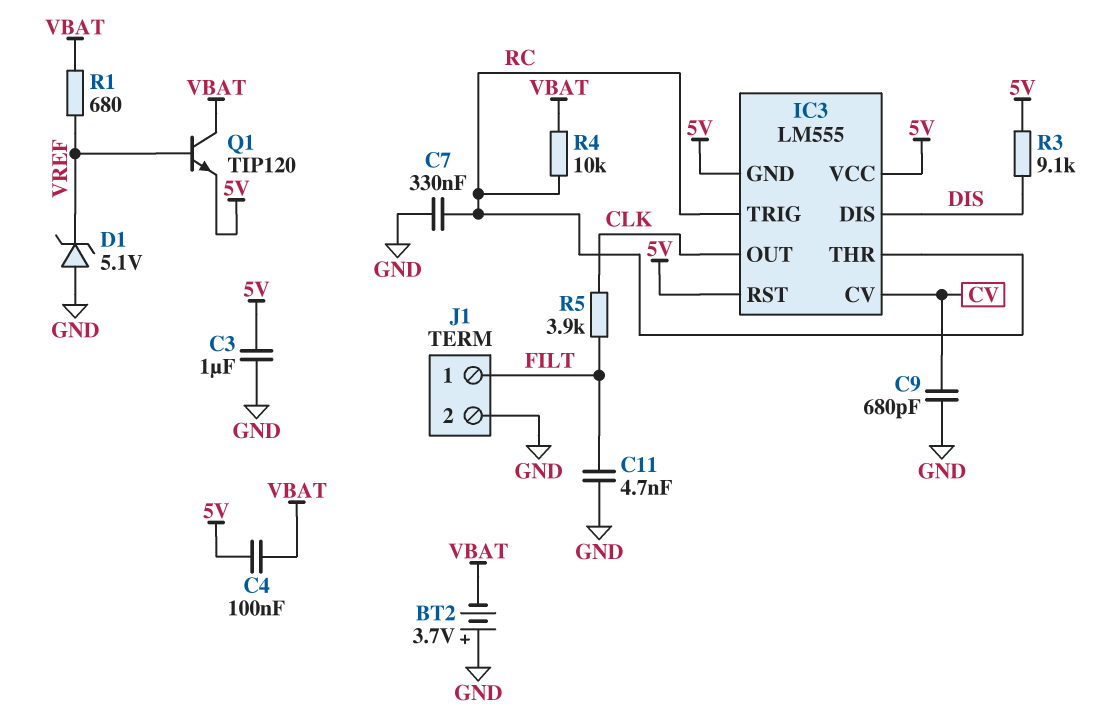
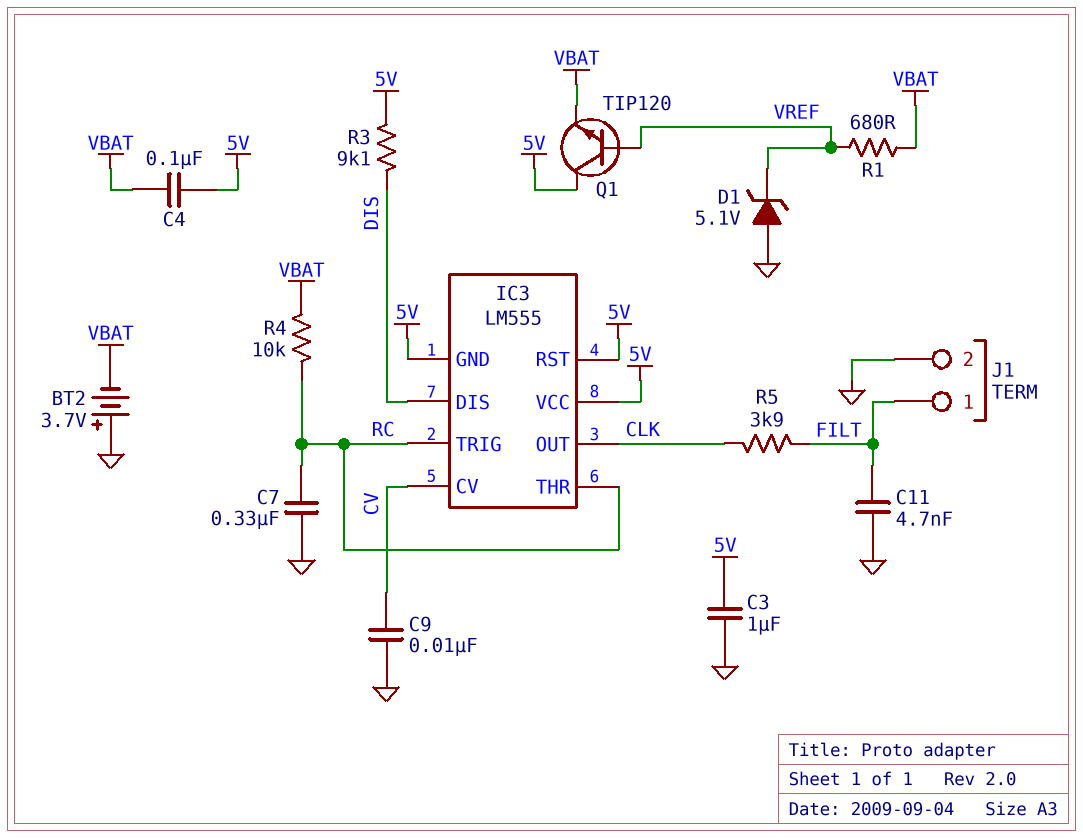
C9: 680pF (CV, GND) -> 10nF (CV, GND)
Q1: NPN TIP120 (B VREF, C VBAT, E 5V) -> NPN TIP120 (B VREF, C 5V, E VBAT)

